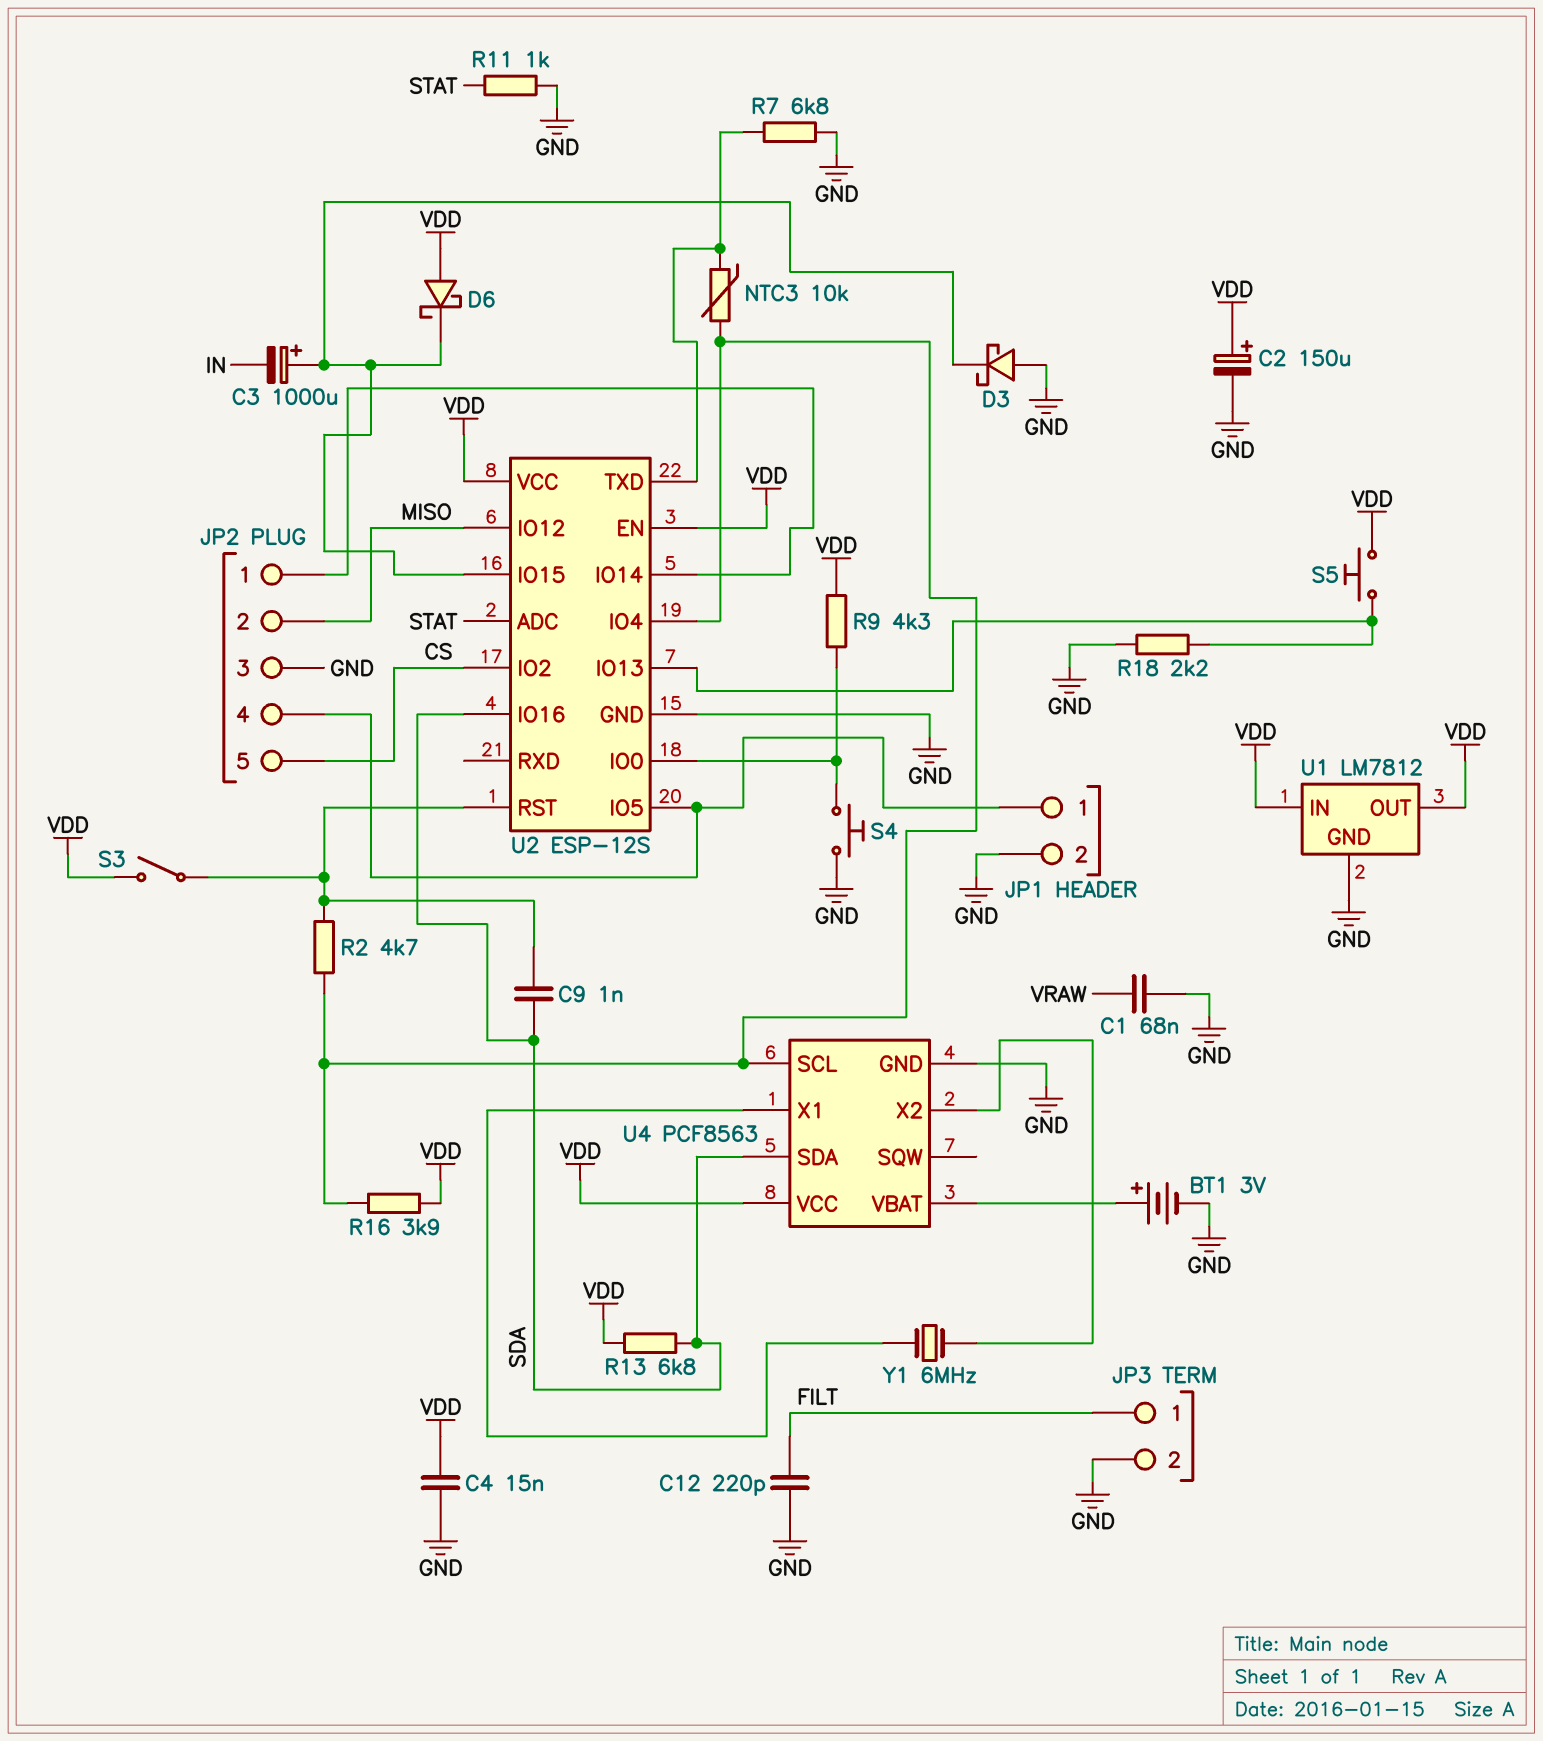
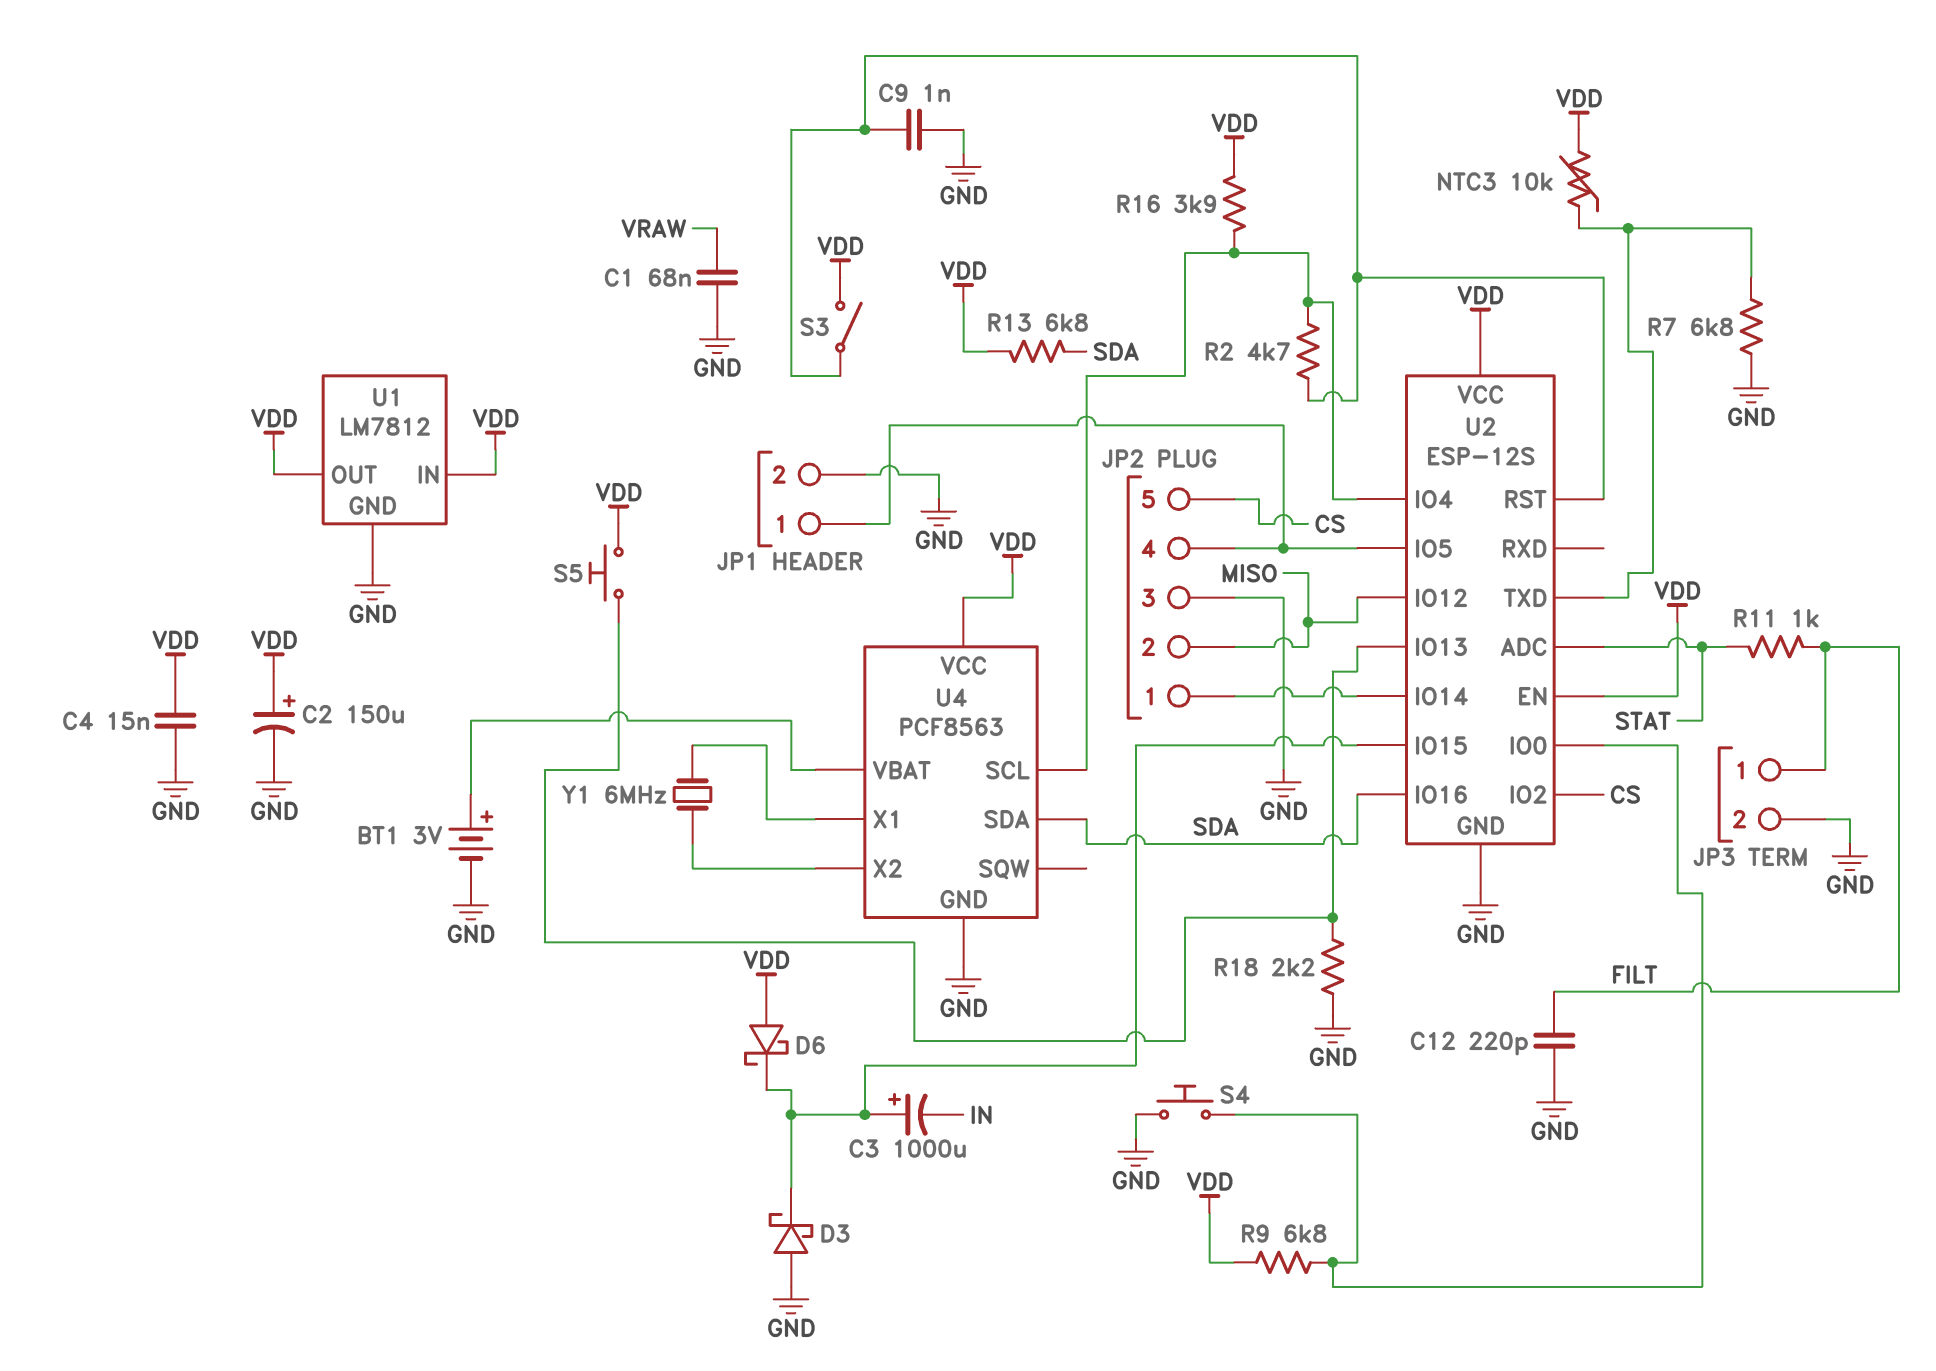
C9: 1nF (SDA, U2/RST) -> 1nF (GND, U2/RST)
NTC3: 10k (U2/IO4, U2/TXD) -> 10k (U2/TXD, VDD)
R9: 4.3k (U2/IO0, VDD) -> 6.8k (U2/IO0, VDD)
R11: 1k (GND, STAT) -> 1k (FILT, STAT)

